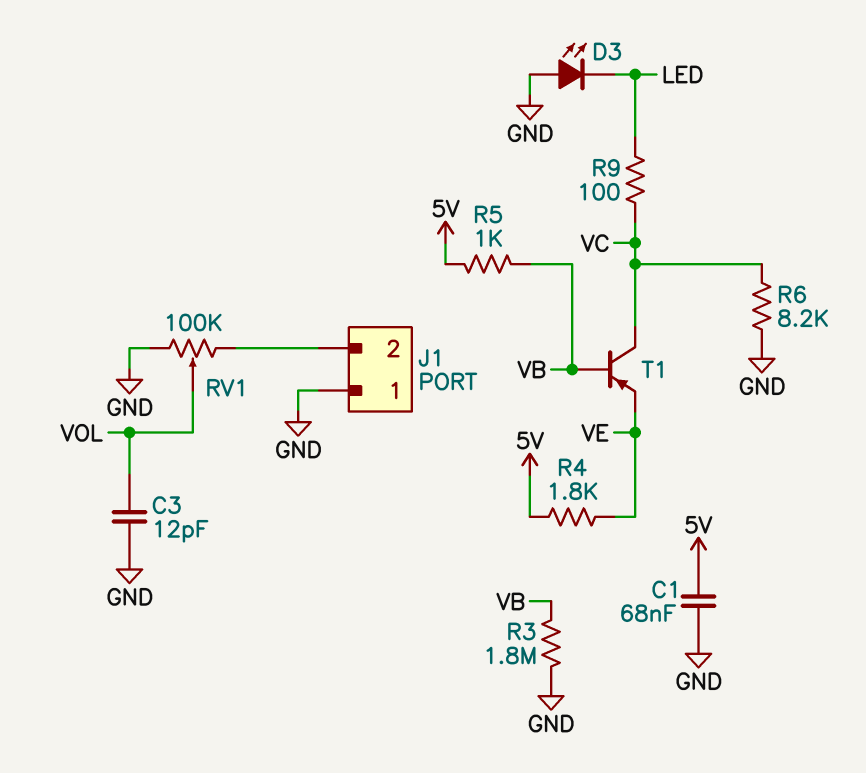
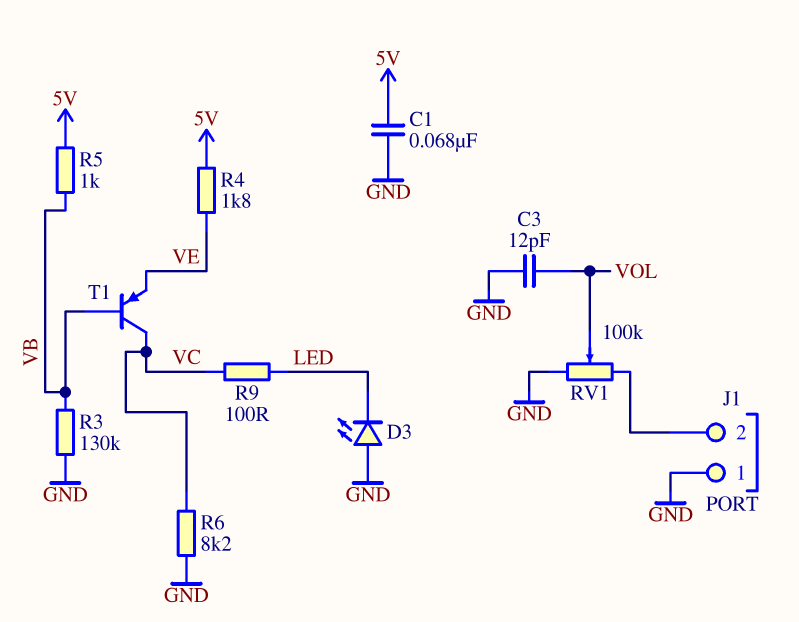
R3: 1.8M (GND, VB) -> 130k (GND, VB)

